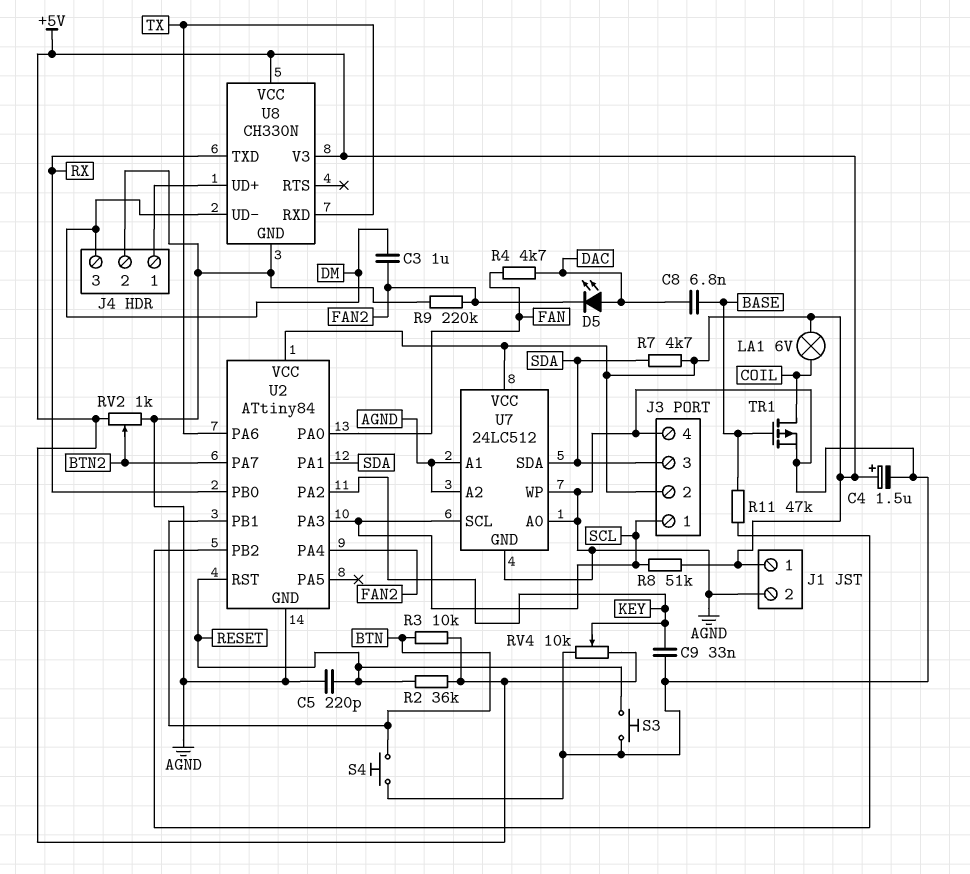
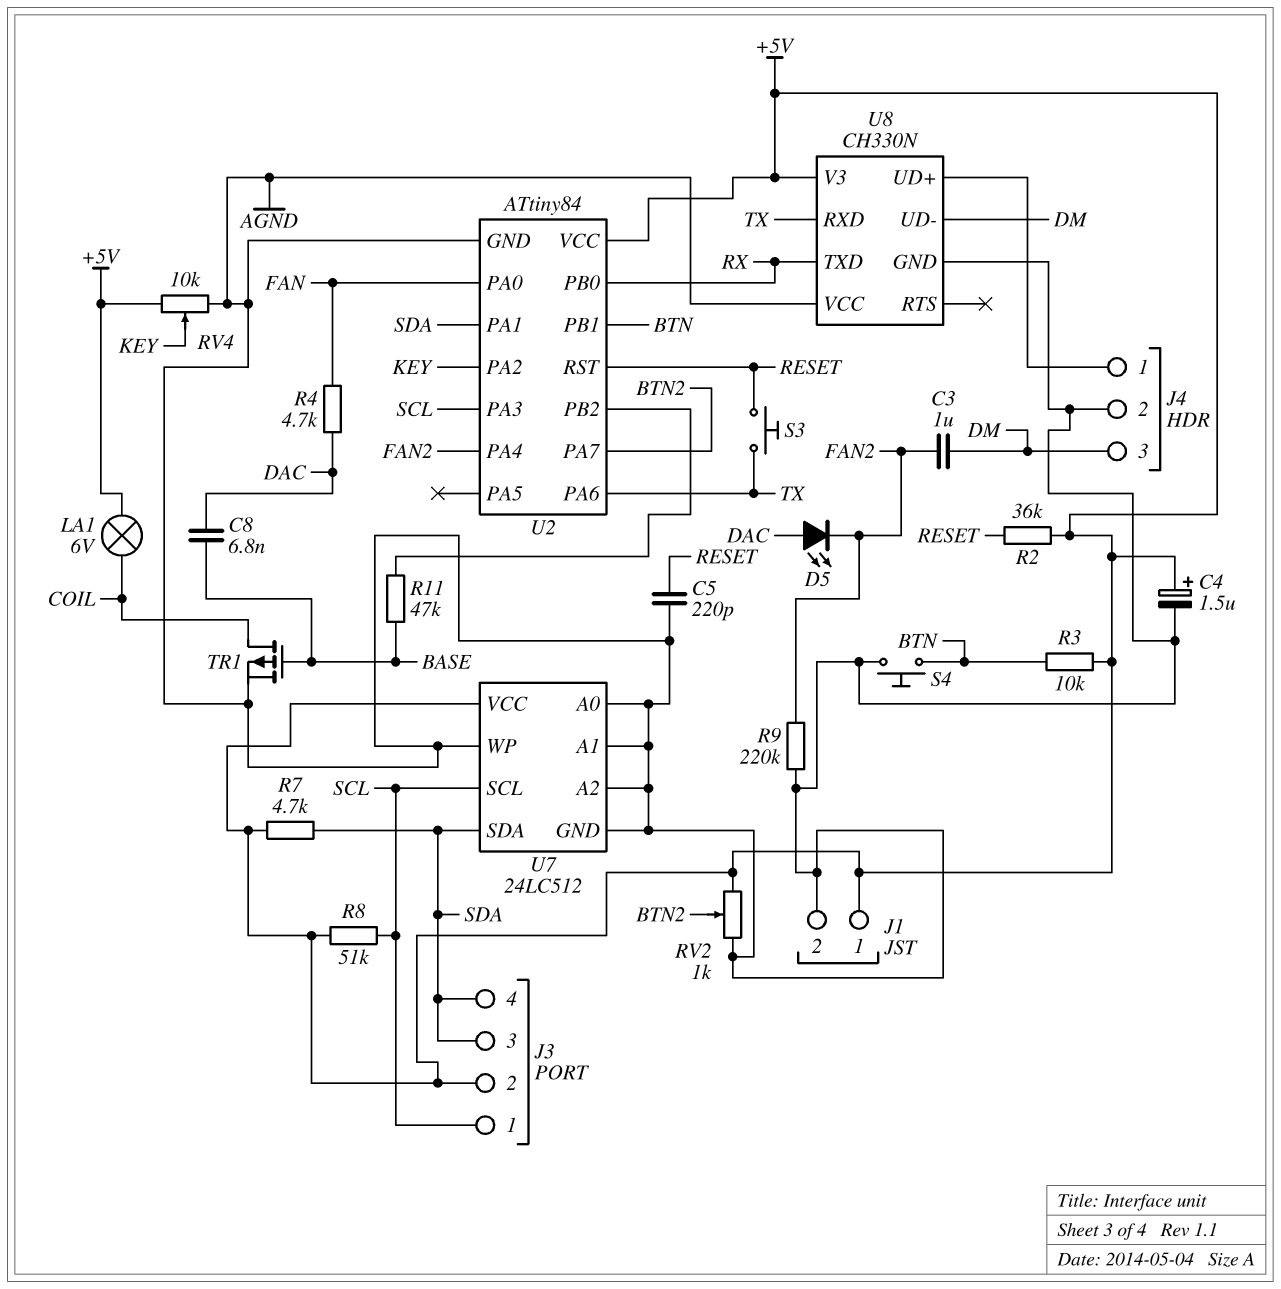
C9: 33nF (AGND, KEY) -> none
J3 pin 4: AGND -> SDA
S3: button (AGND, RESET) -> button (RESET, TX)
U8 pin VCC: +5V -> AGND

